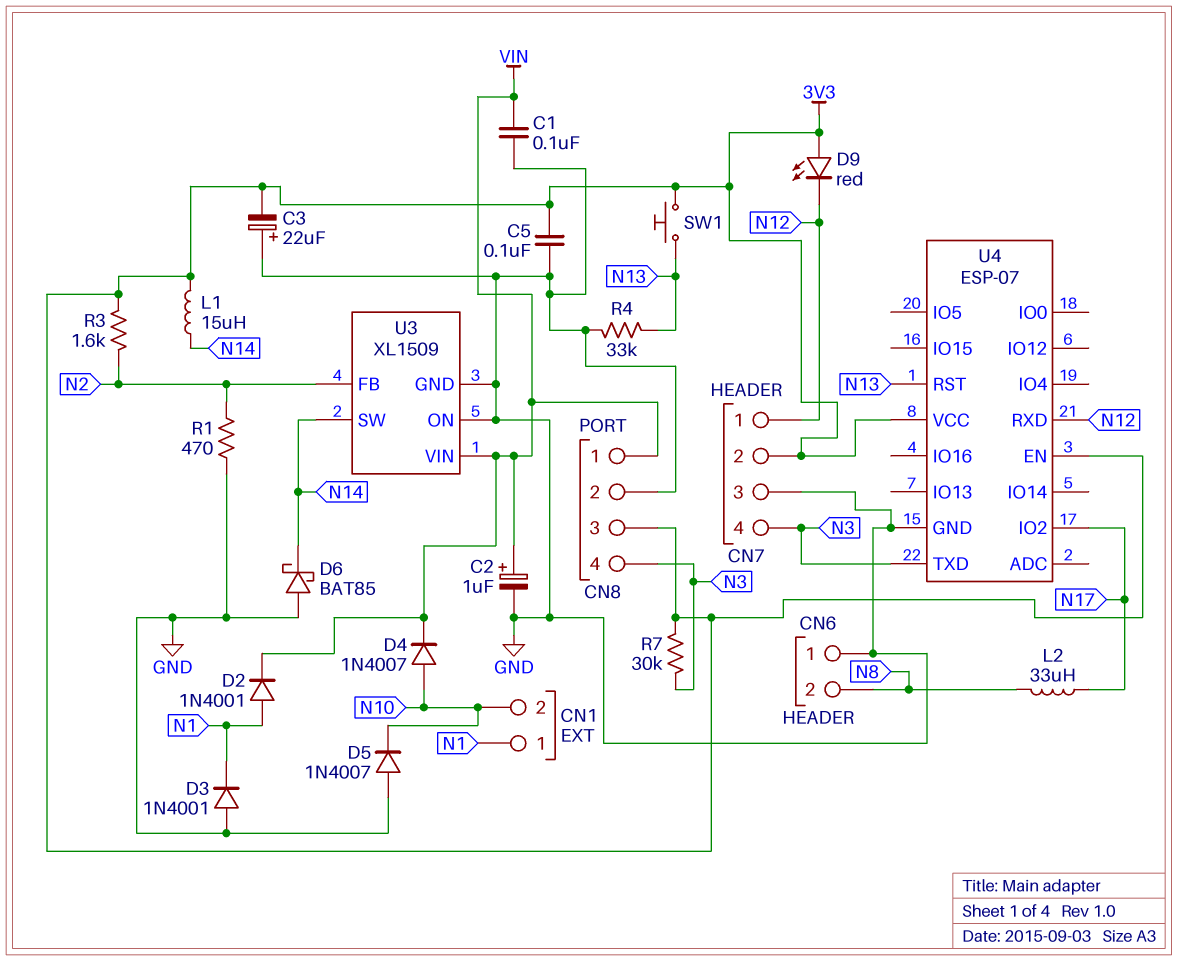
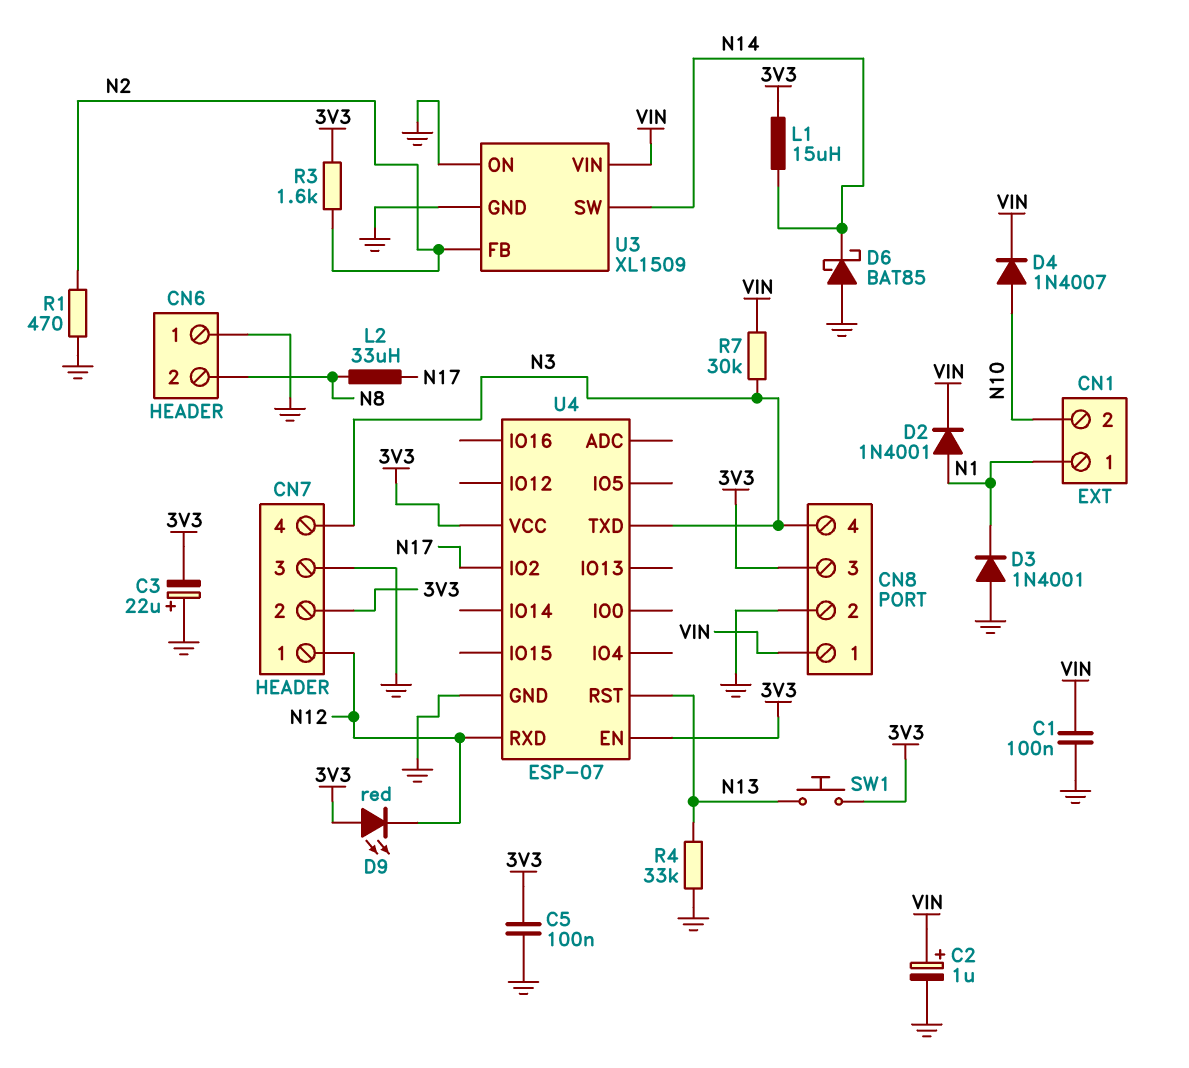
D5: diode 1N4007 (A GND, K N10) -> none
R7: 30k (3V3, N3) -> 30k (N3, VIN)

